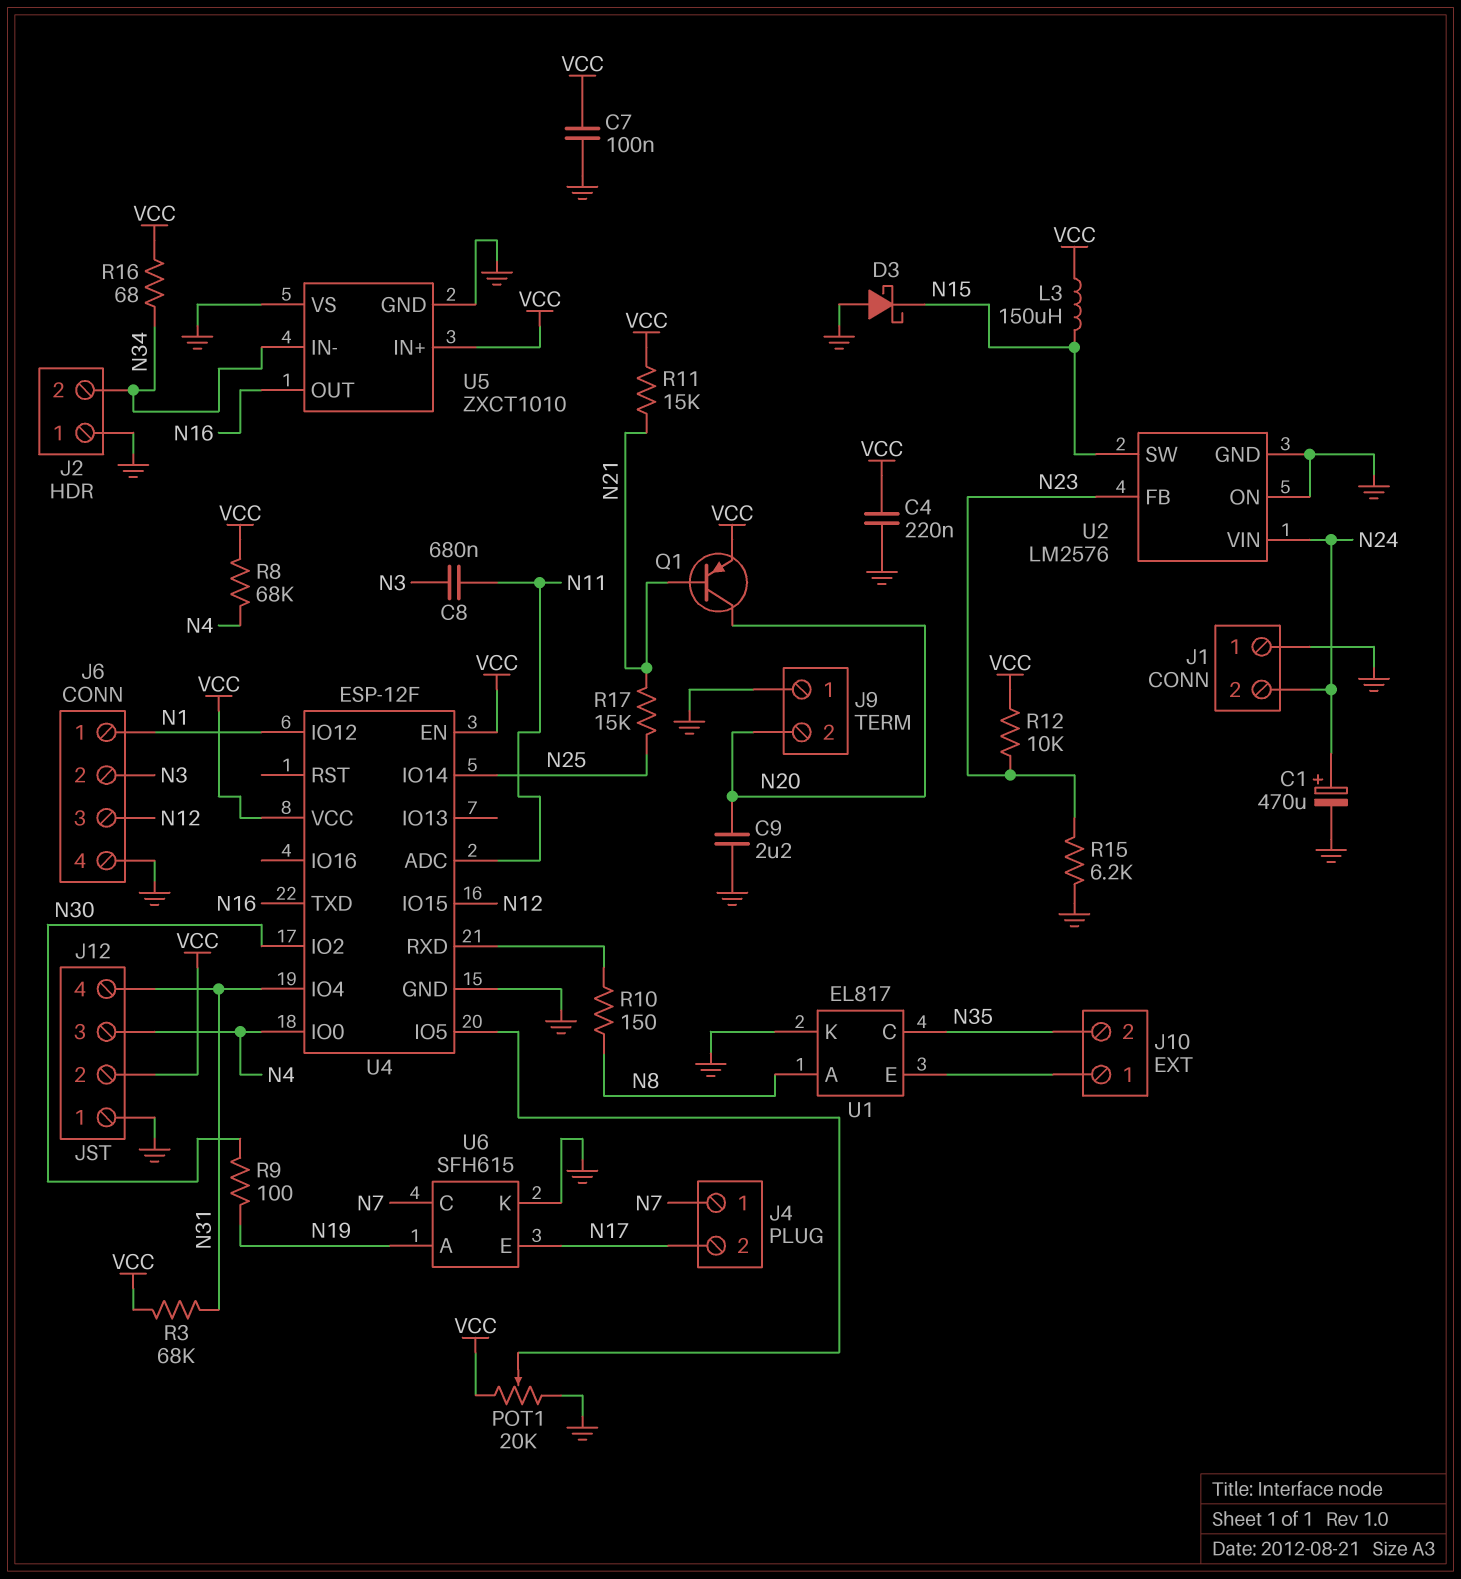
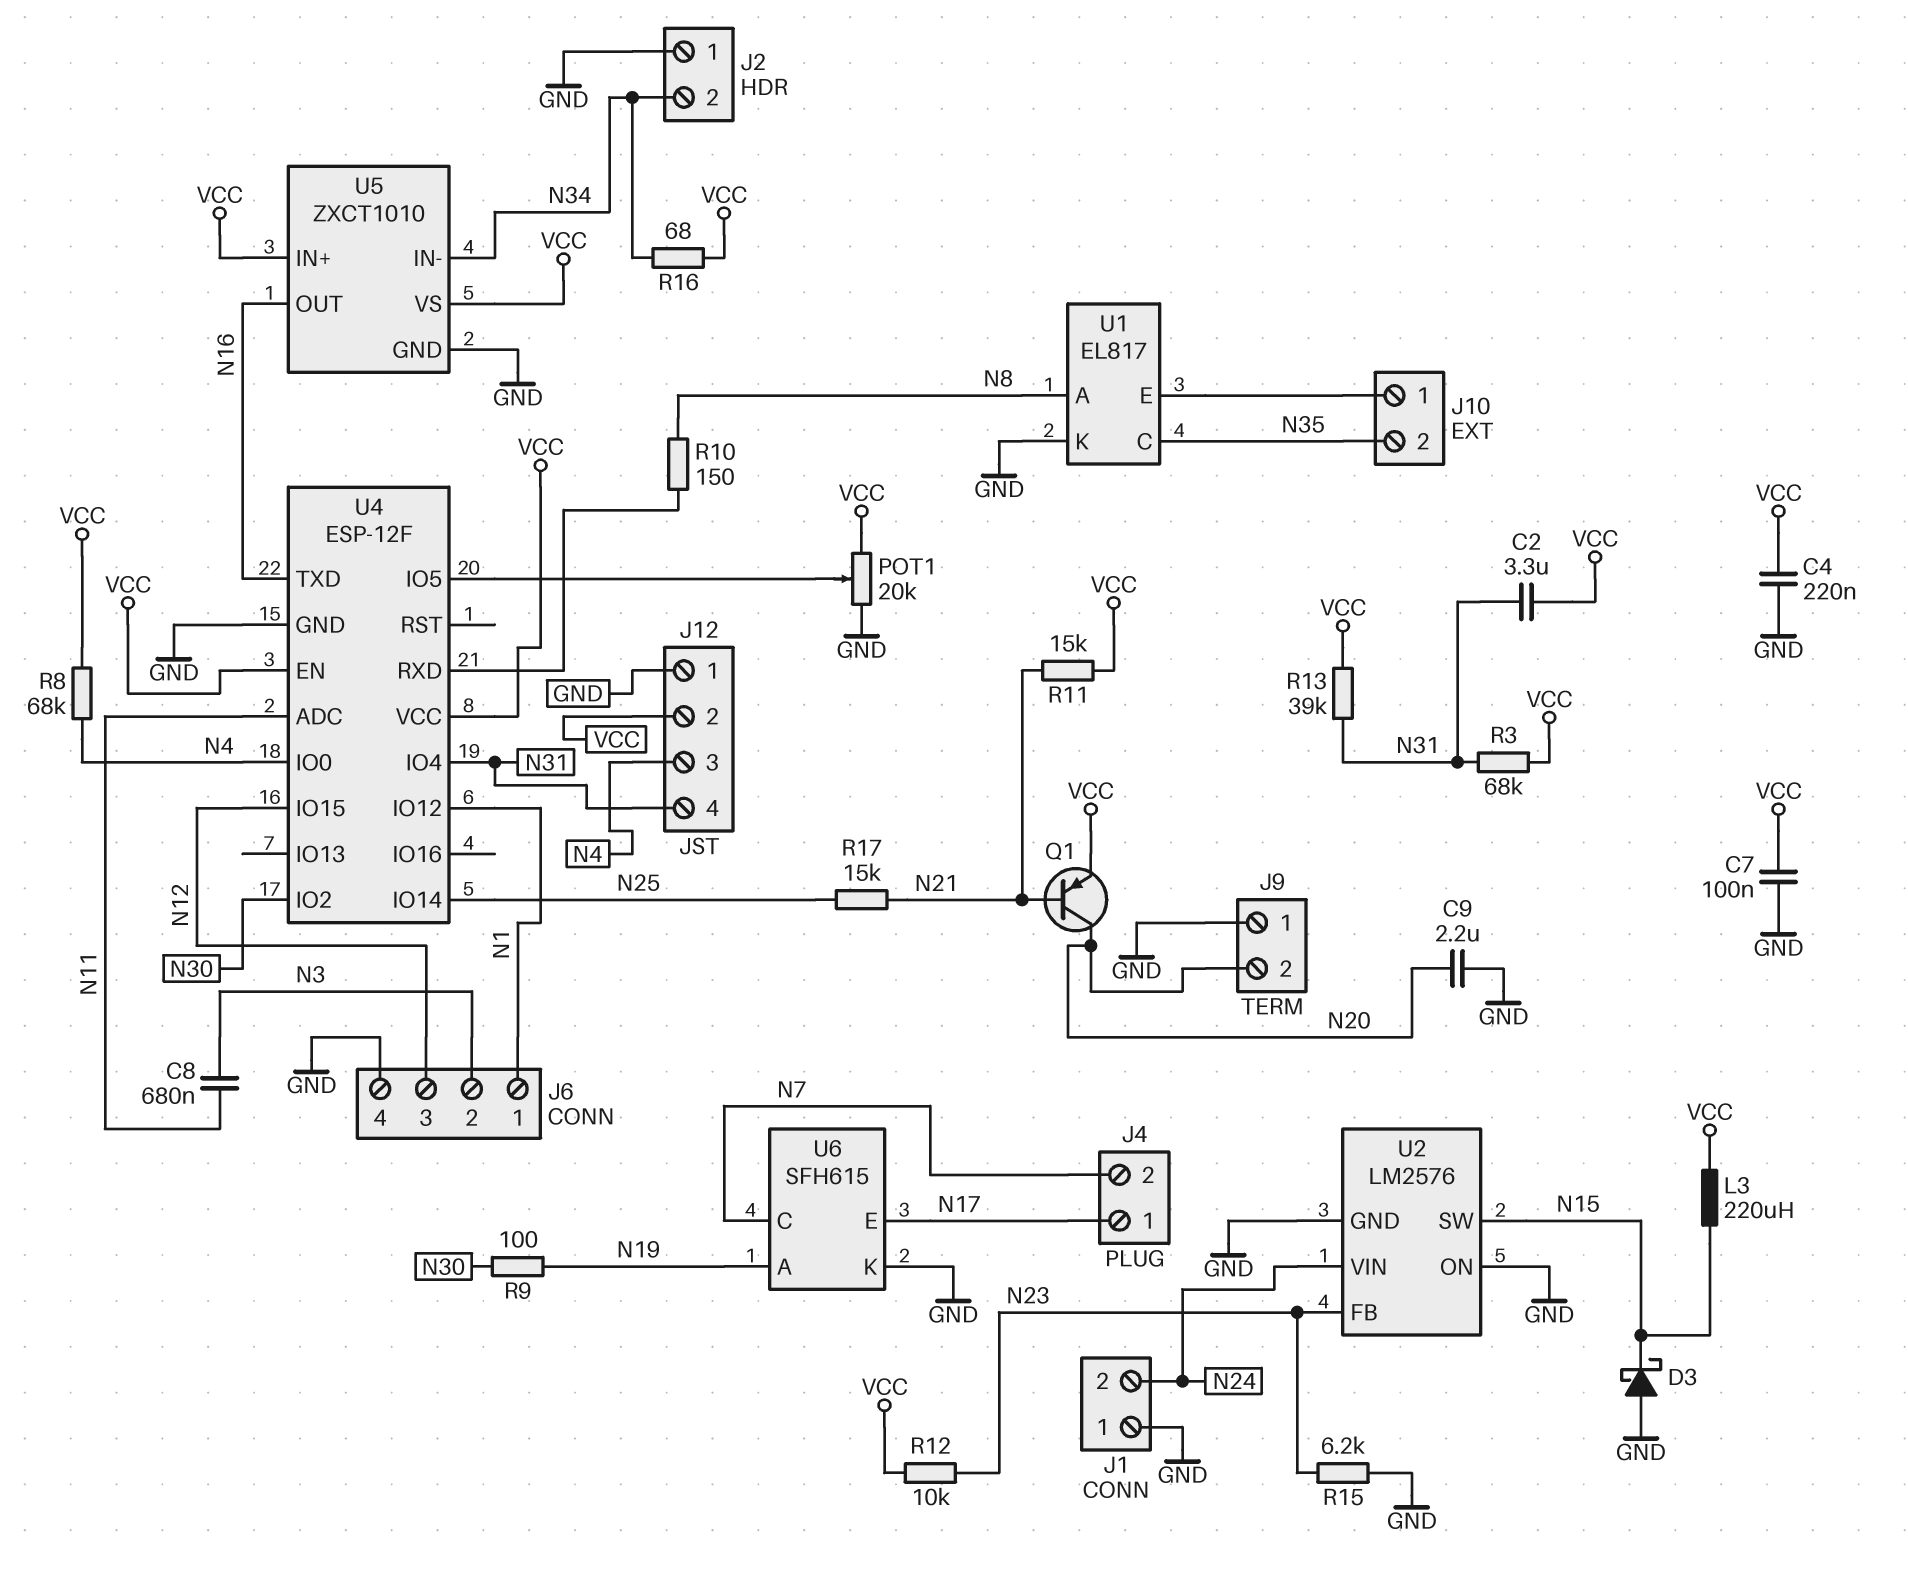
C1: 470uF (plus N24, minus GND) -> none
C2: none -> 3.3uF (N31, VCC)
J4 pin 1: N7 -> N17
J4 pin 2: N17 -> N7
L3: 150uH (N15, VCC) -> 220uH (N15, VCC)
R13: none -> 39k (N31, VCC)
U5 pin VS: GND -> VCC

